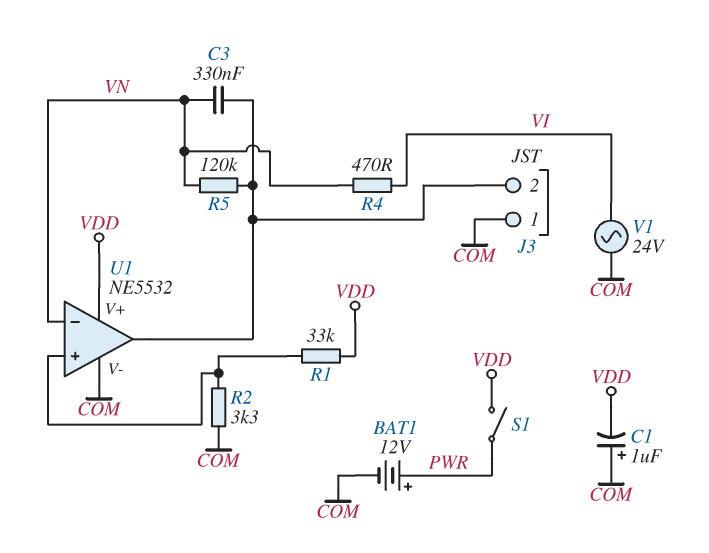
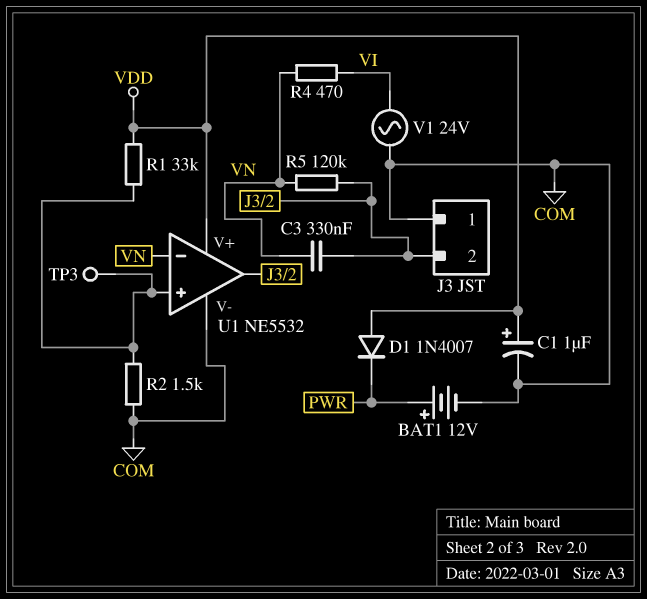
C1: 1uF (plus COM, minus VDD) -> 1uF (plus VDD, minus COM)
D1: none -> diode 1N4007 (A VDD, K PWR)
R2: 3.3k (COM, U1/in+) -> 1.5k (COM, U1/in+)
S1: switch (PWR, VDD) -> none
TP3: none -> test point (U1/in+)

